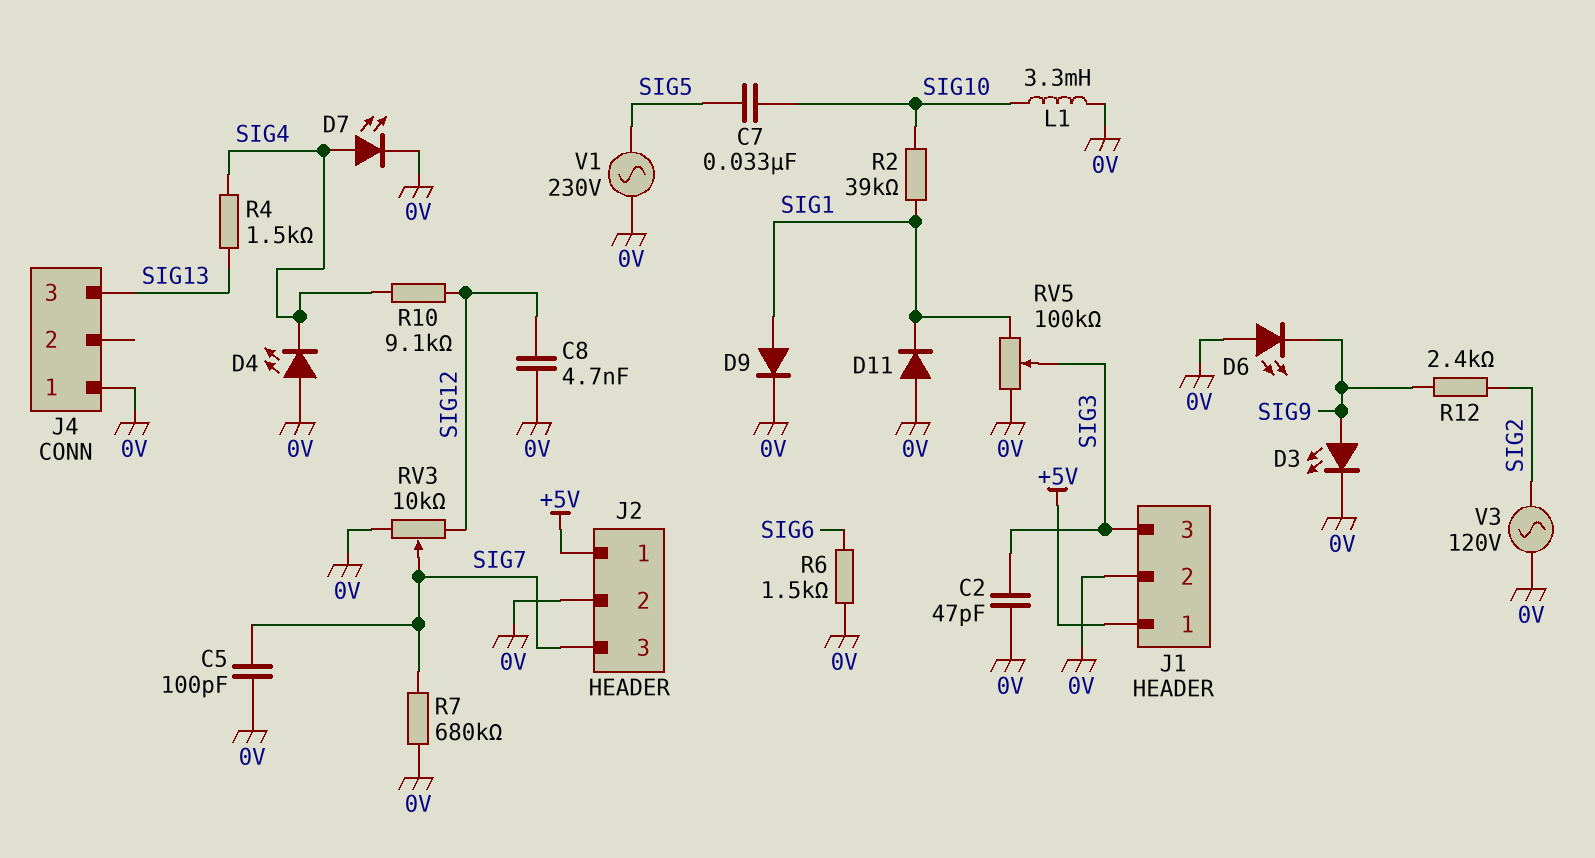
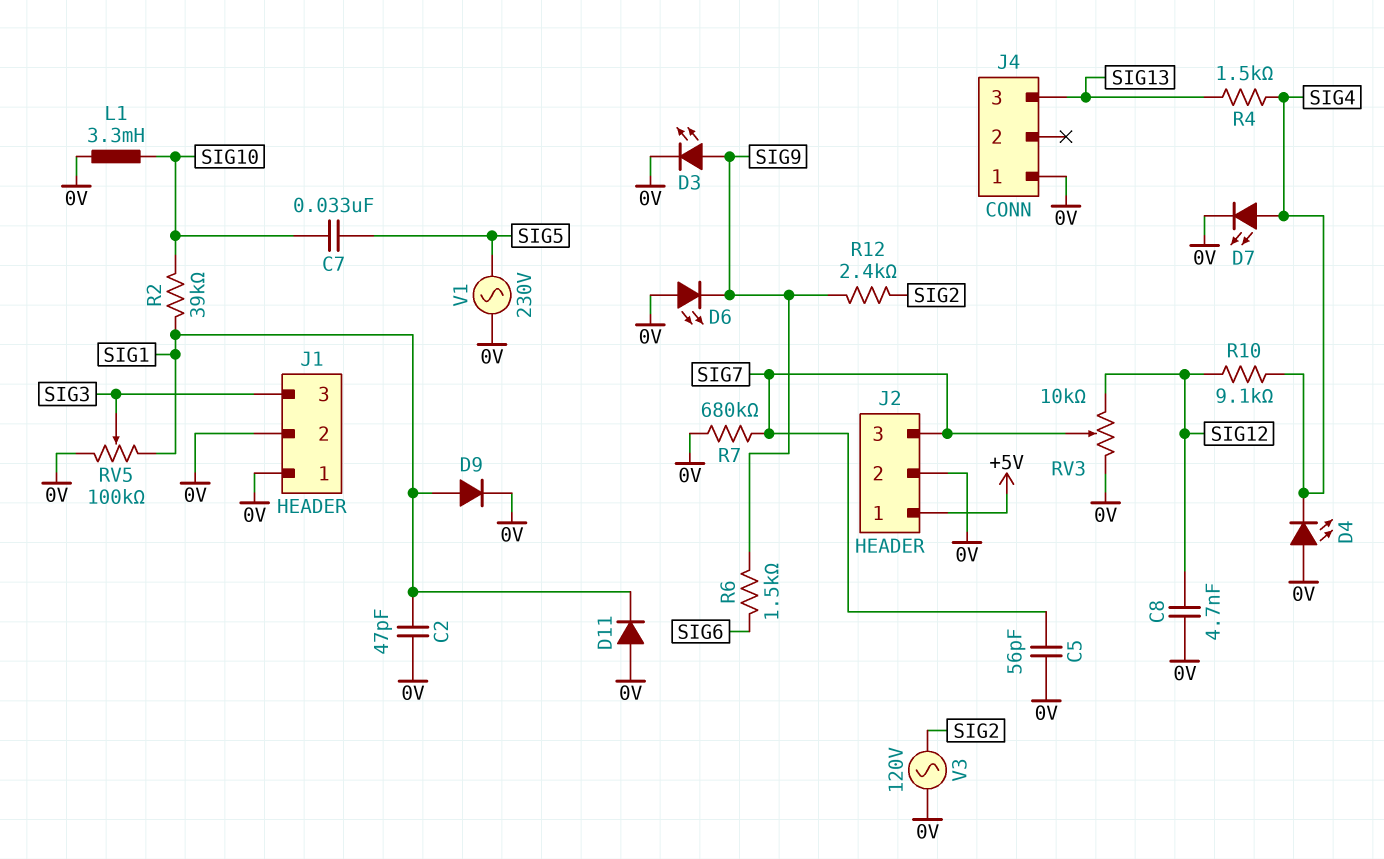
C2: 47pF (0V, SIG3) -> 47pF (0V, SIG1)
C5: 100pF (0V, SIG7) -> 56pF (0V, SIG7)
J1 pin 1: +5V -> 0V
R6: 1.5k (0V, SIG6) -> 1.5k (SIG6, SIG9)

